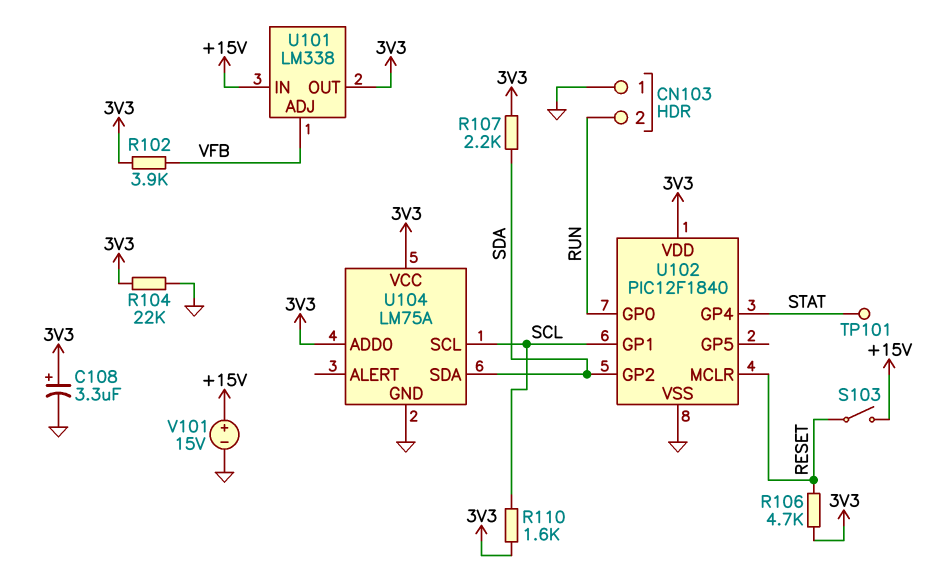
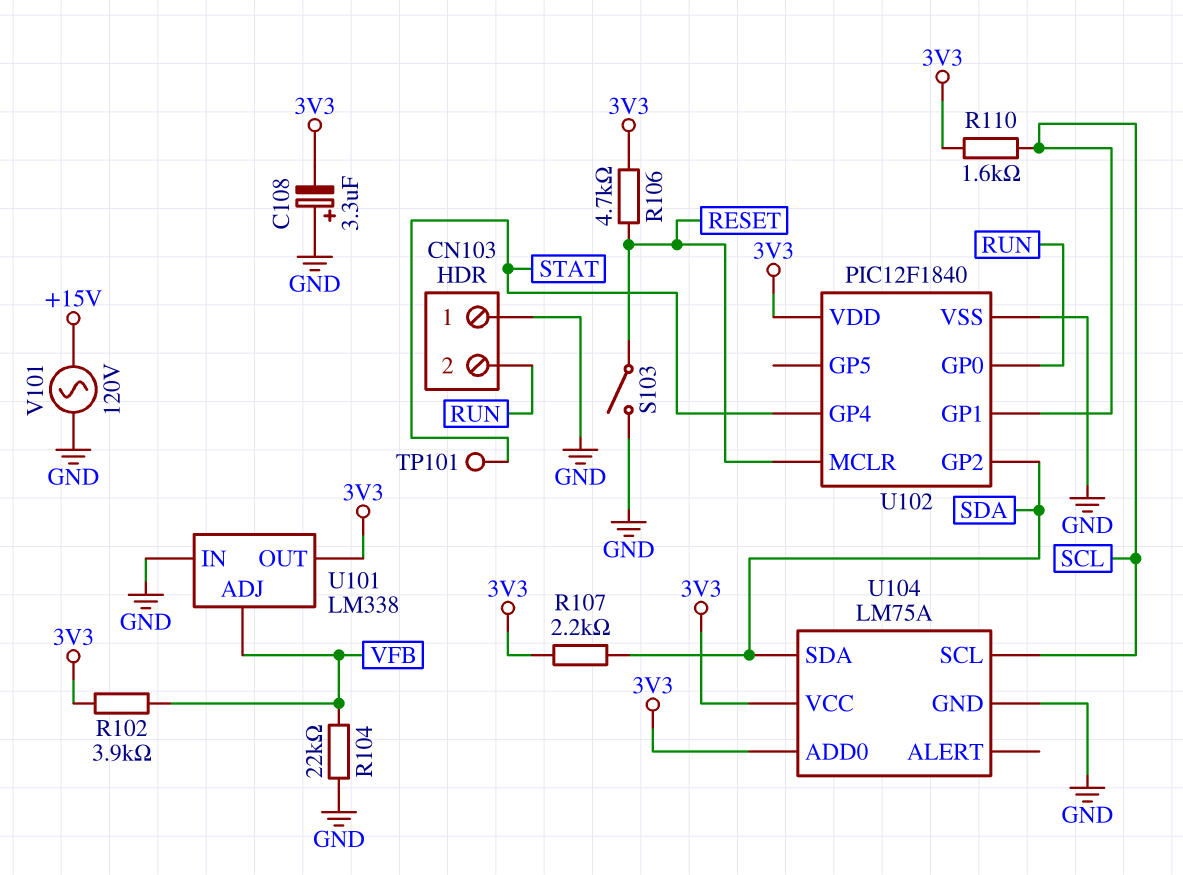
C108: 3.3uF (plus 3V3, minus GND) -> 3.3uF (plus GND, minus 3V3)
R104: 22k (3V3, GND) -> 22k (GND, VFB)
S103: switch (+15V, RESET) -> switch (GND, RESET)
U101 pin IN: +15V -> GND
V101: 15V (plus +15V, minus GND) -> AC 120V (+15V, GND)

